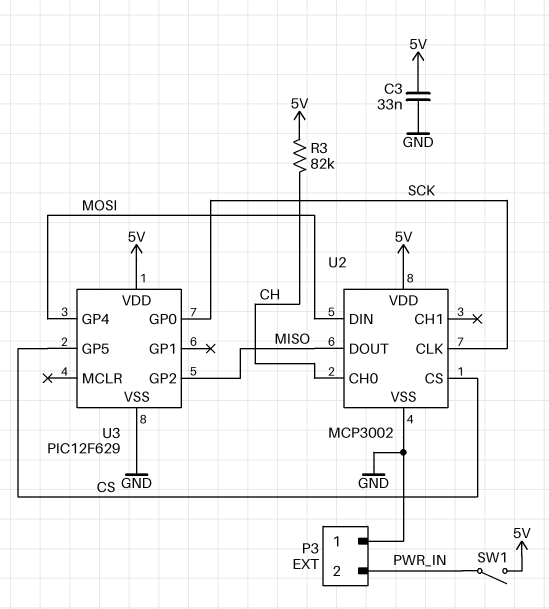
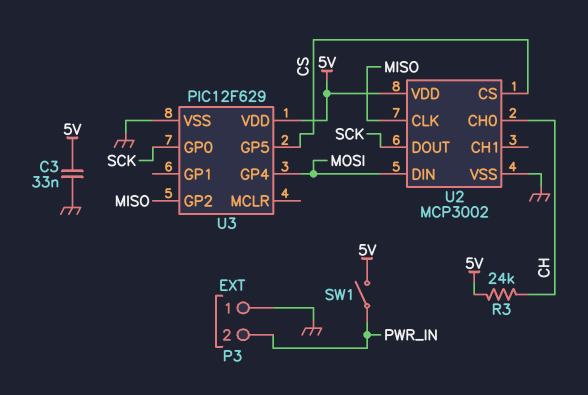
R3: 82k (5V, CH) -> 24k (5V, CH)
U2 pin CLK: SCK -> MISO
U2 pin DOUT: MISO -> SCK

